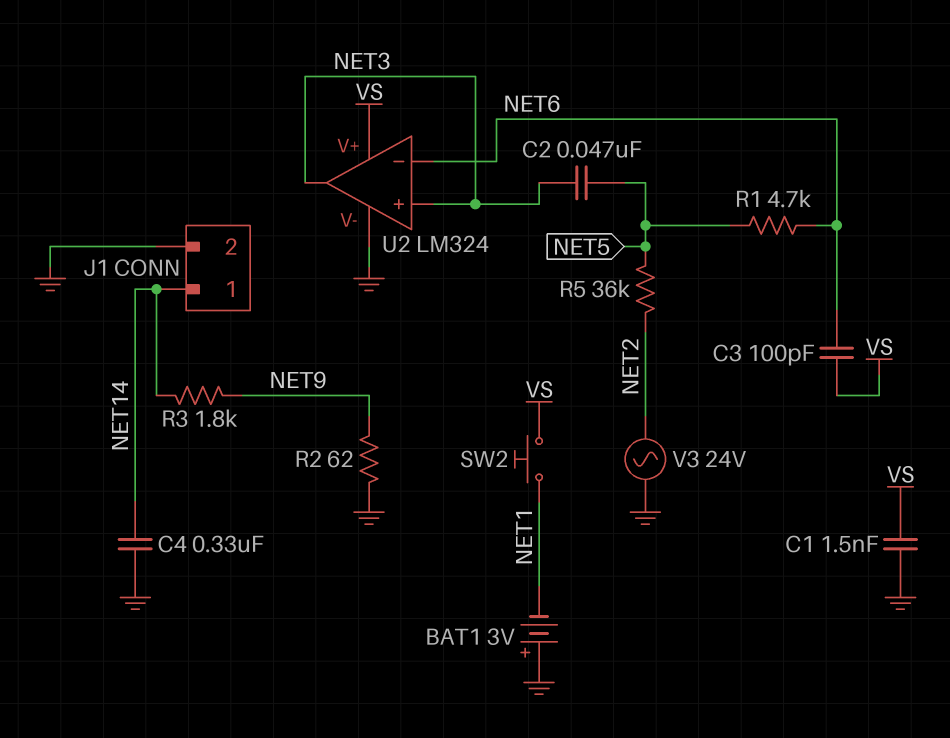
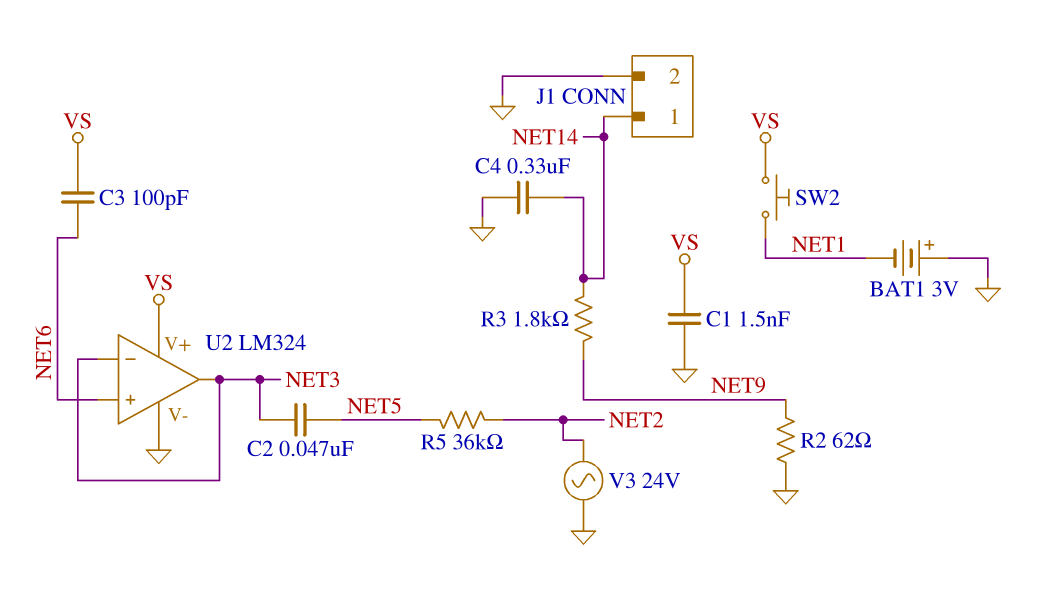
R1: 4.7k (NET5, NET6) -> none
U2 pin in+: NET3 -> NET6
U2 pin in-: NET6 -> NET3

